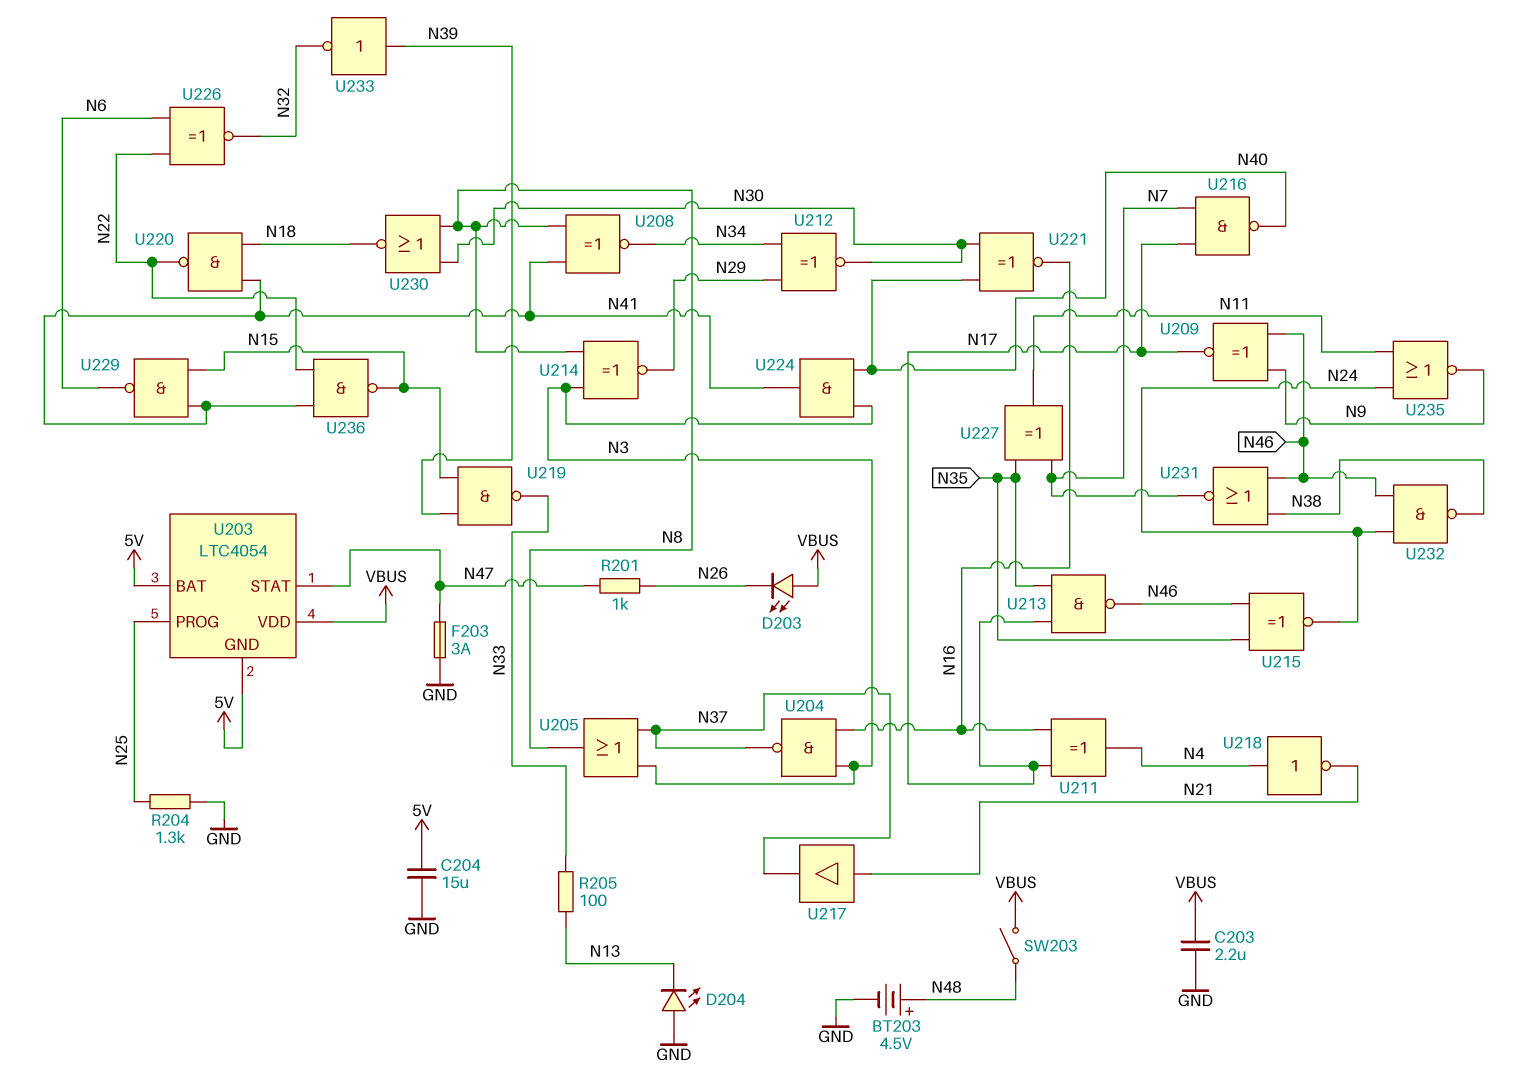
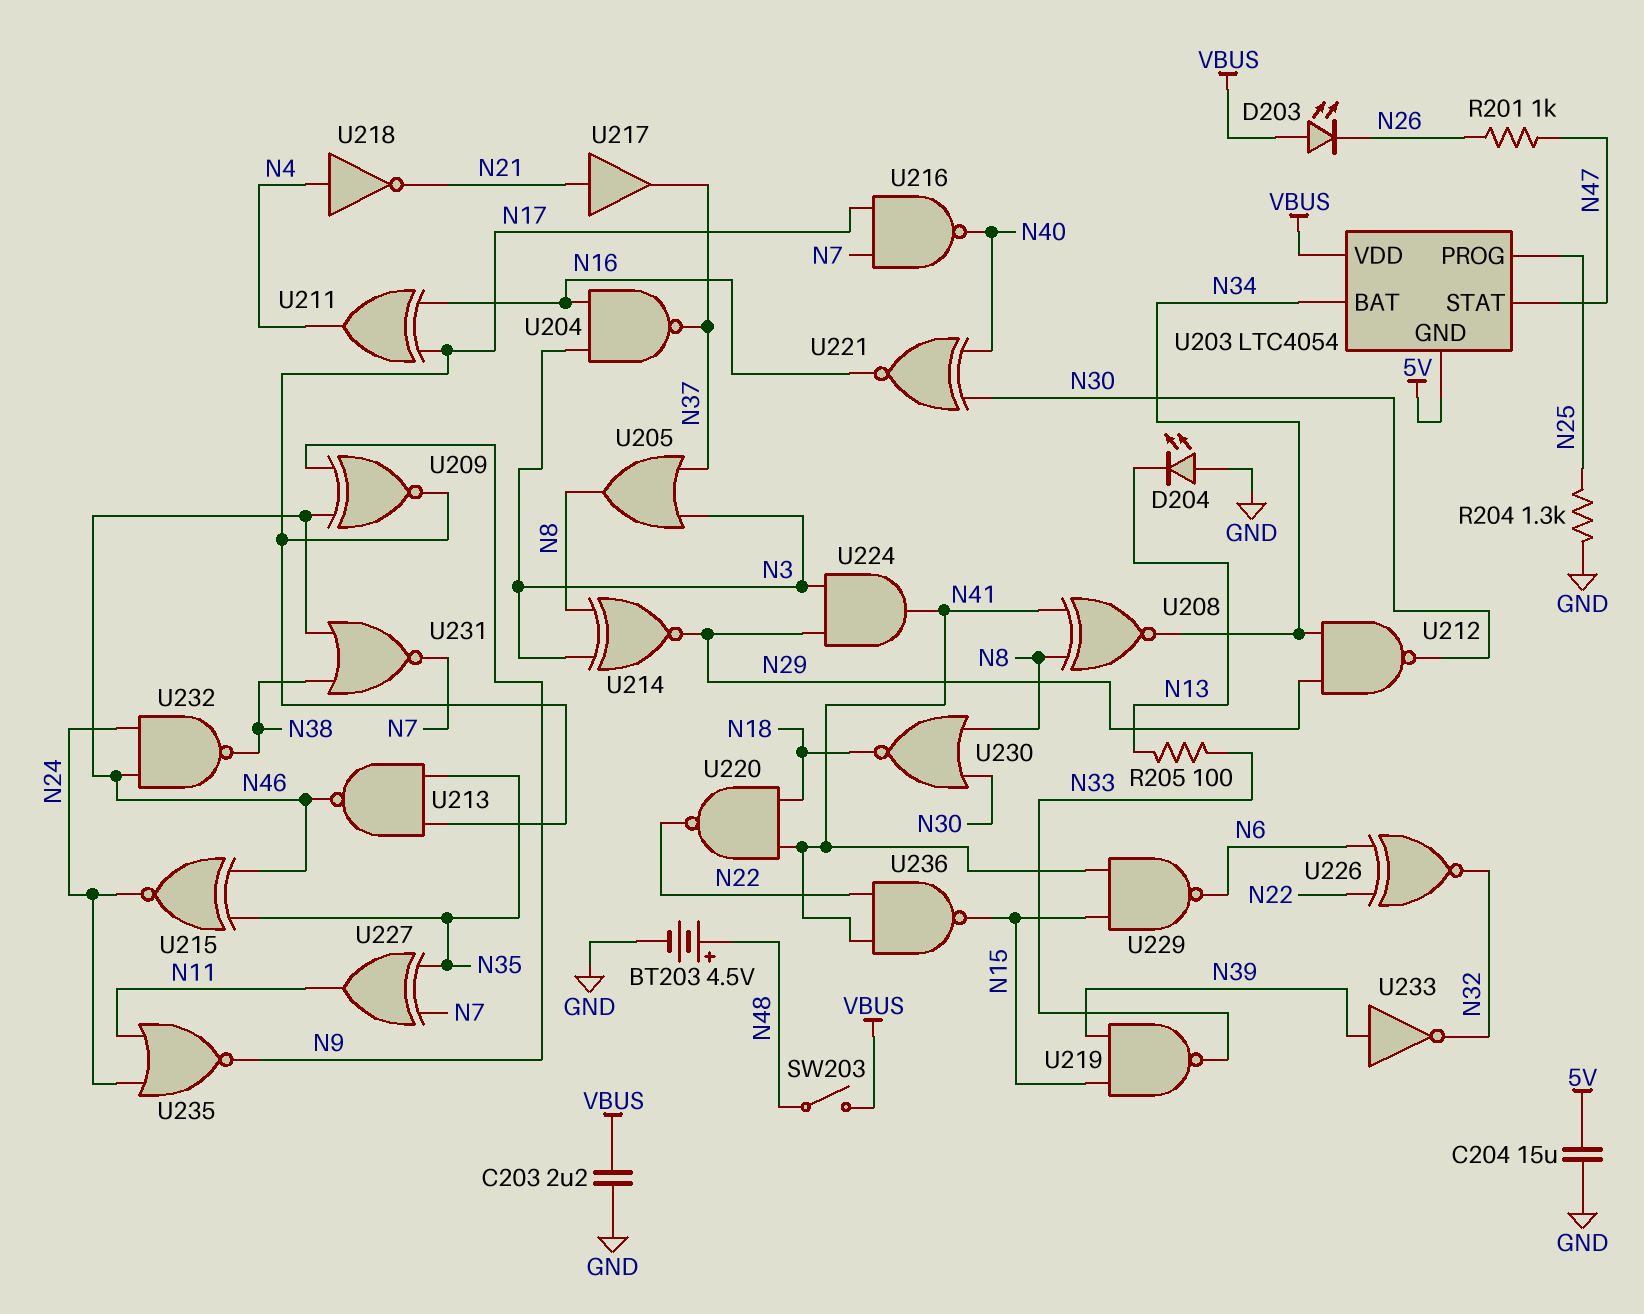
F203: 3A (GND, N47) -> none
U203 pin BAT: 5V -> N34
U212: XNOR (in N29, in N34, out N30) -> NAND (in N29, in N34, out N30)
U224: AND (in N3, in N40, out N41) -> AND (in N3, in N29, out N41)

